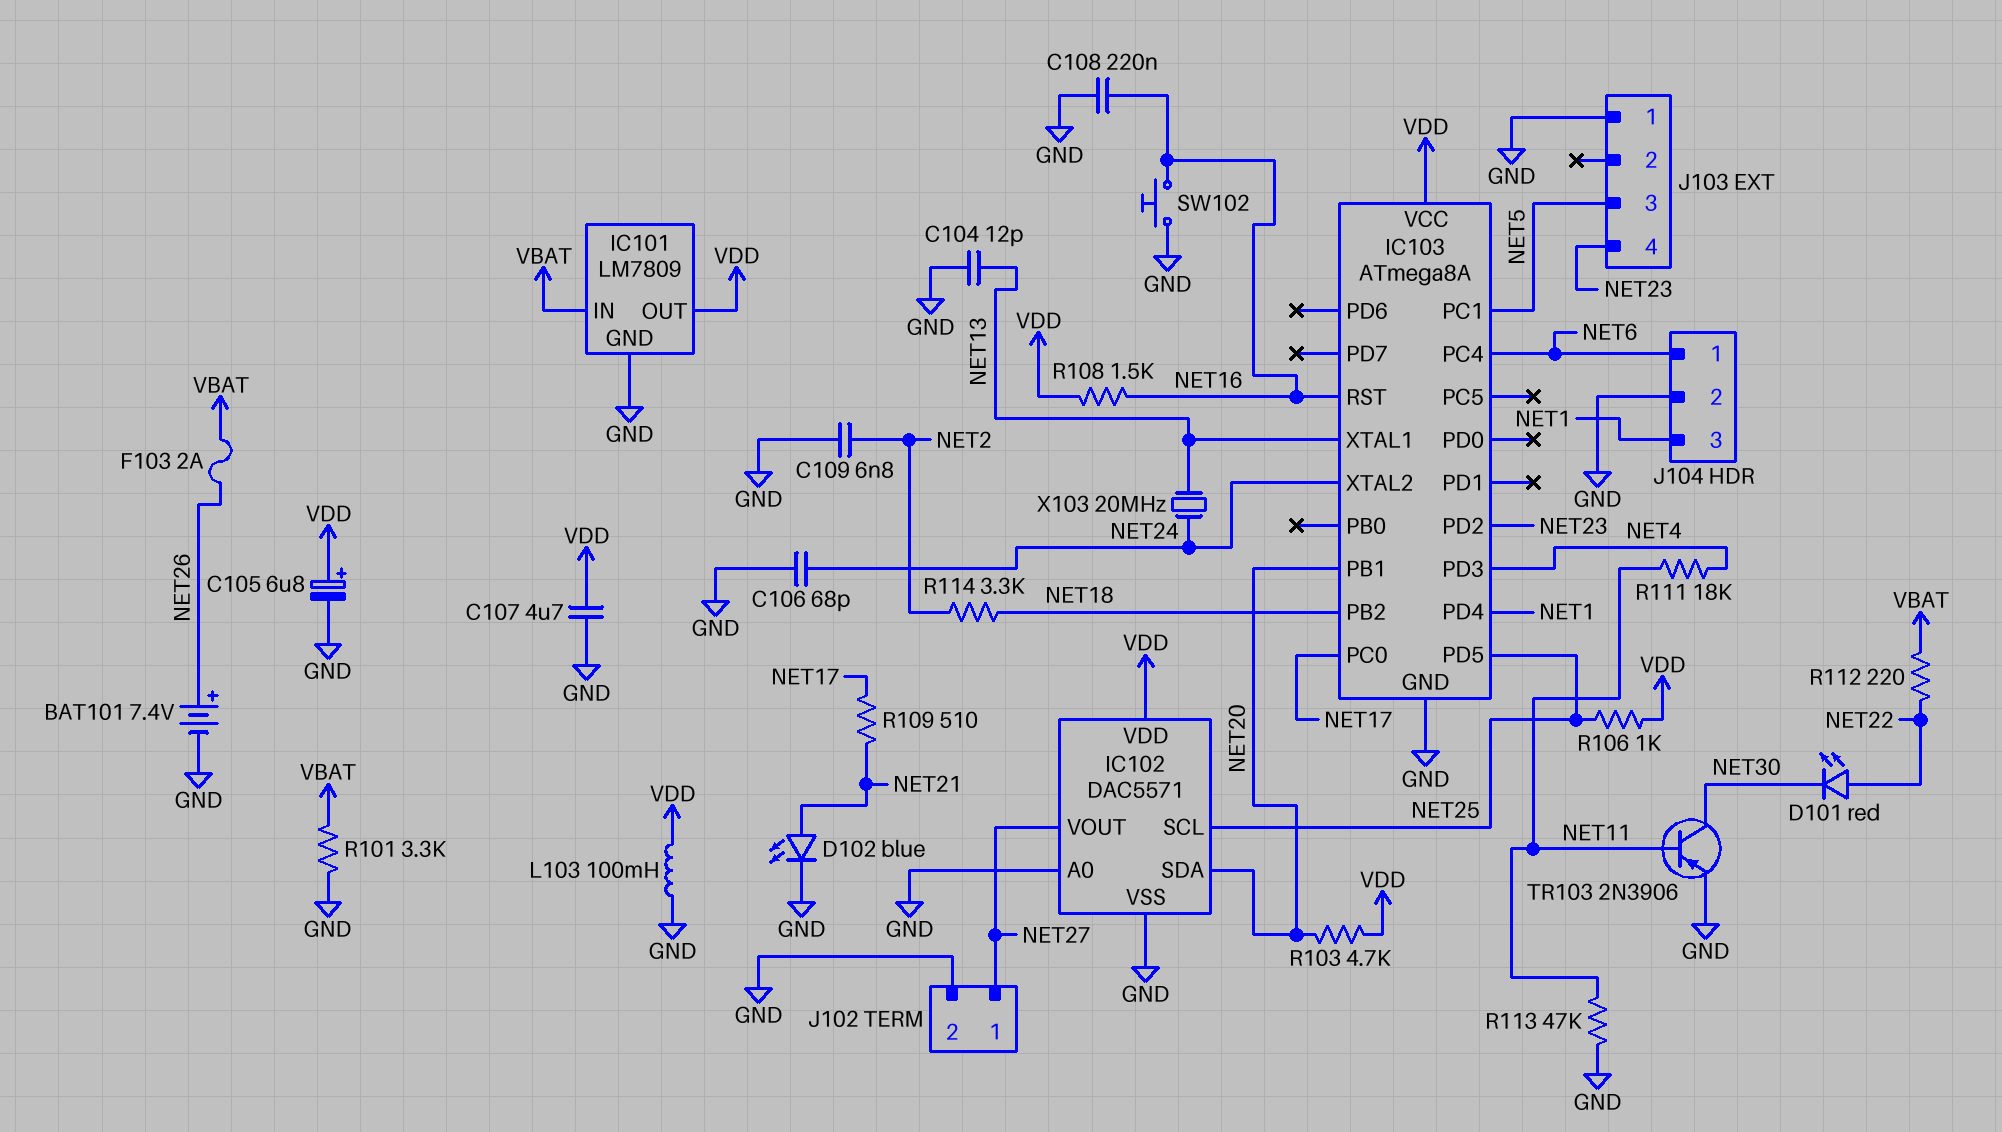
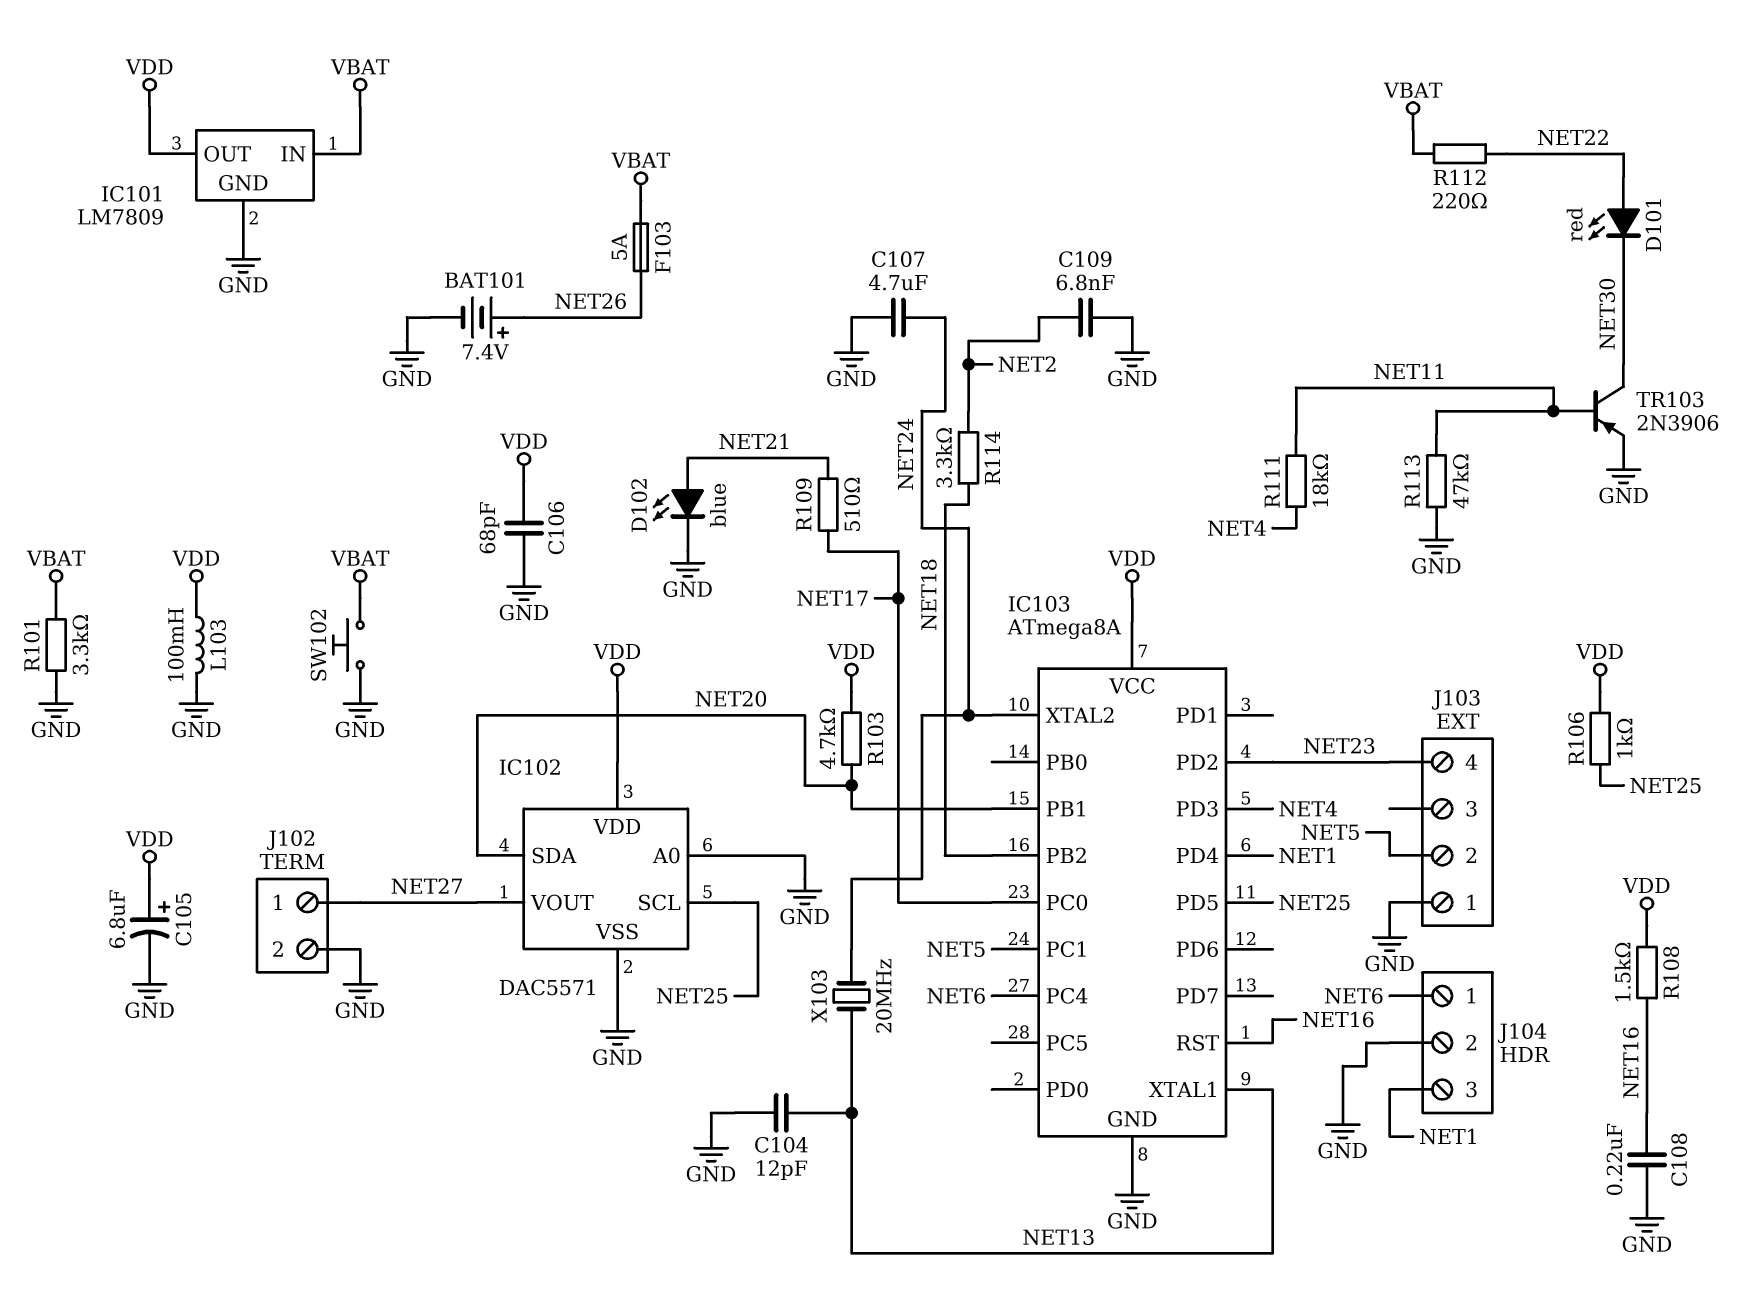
C106: 68pF (GND, NET24) -> 68pF (GND, VDD)
C107: 4.7uF (GND, VDD) -> 4.7uF (GND, NET24)
F103: 2A (NET26, VBAT) -> 5A (NET26, VBAT)
J103 pin 2: none -> NET5
J103 pin 3: NET5 -> none
SW102: button (GND, NET16) -> button (GND, VBAT)

